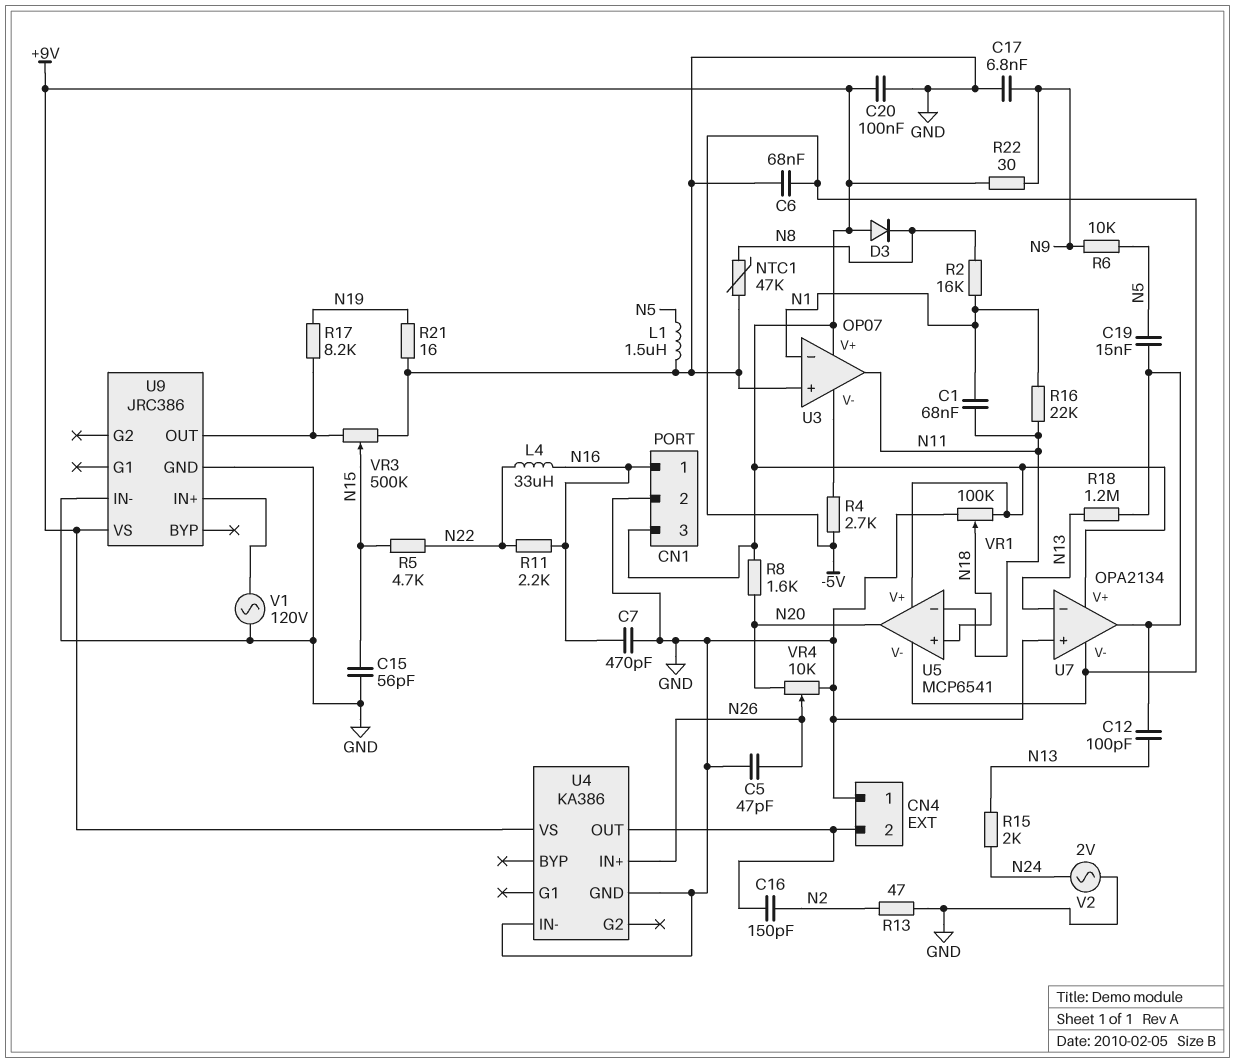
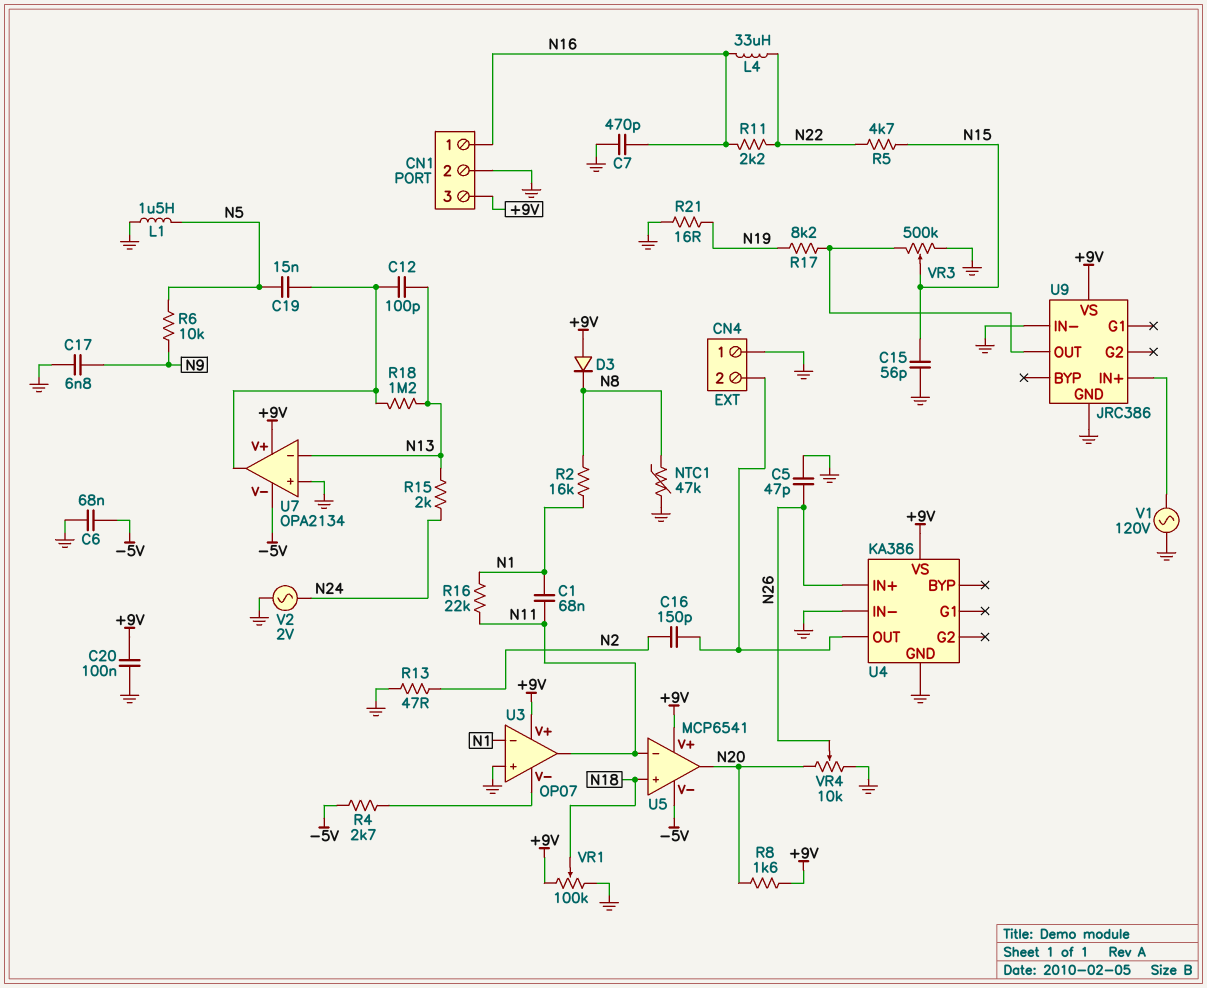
R22: 30 (+9V, N9) -> none

